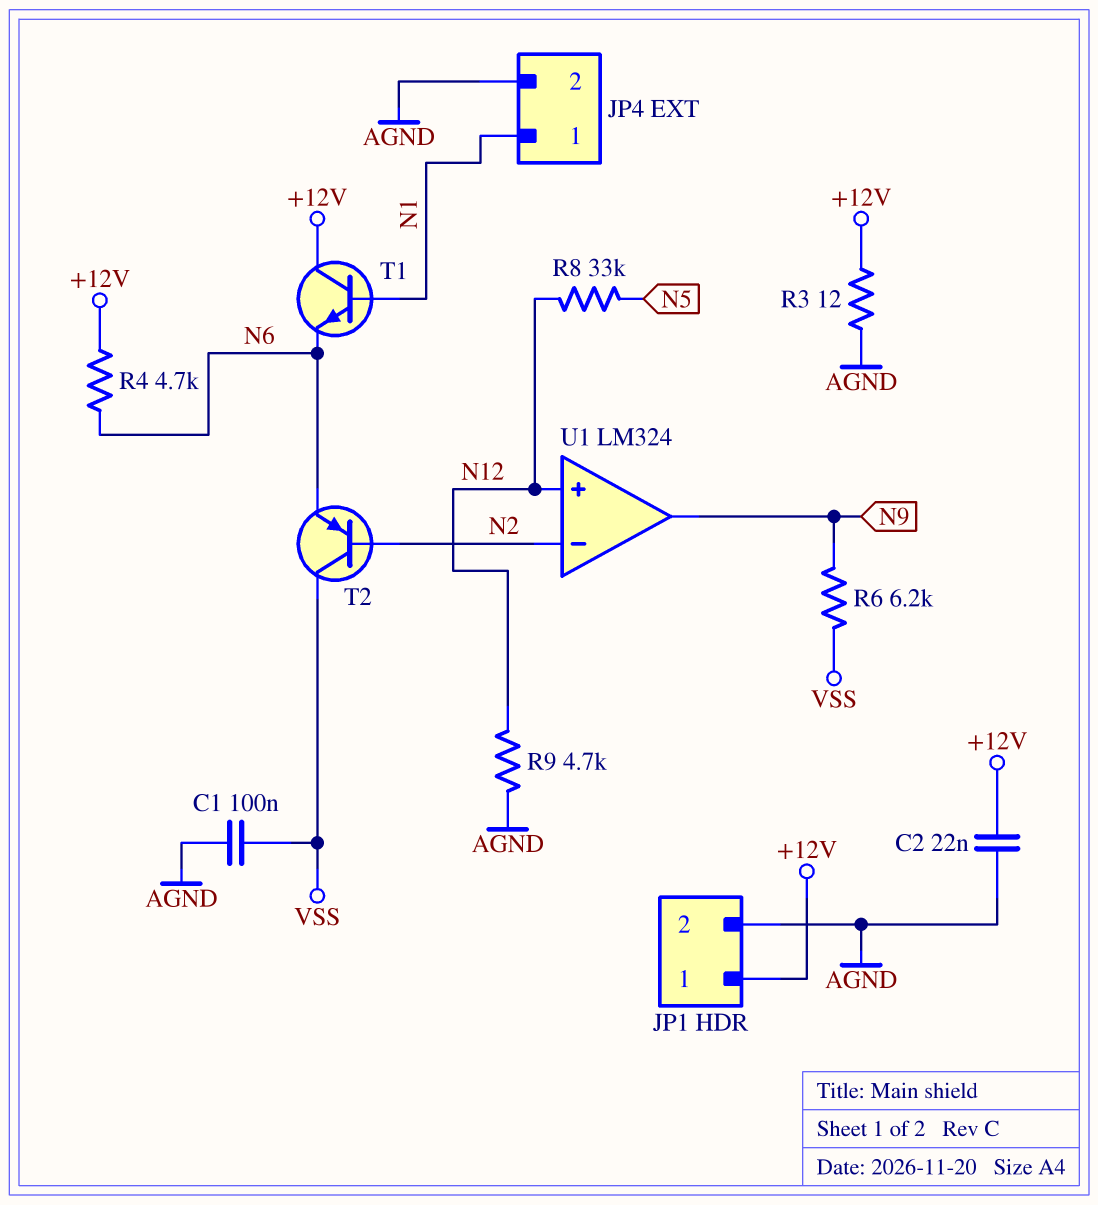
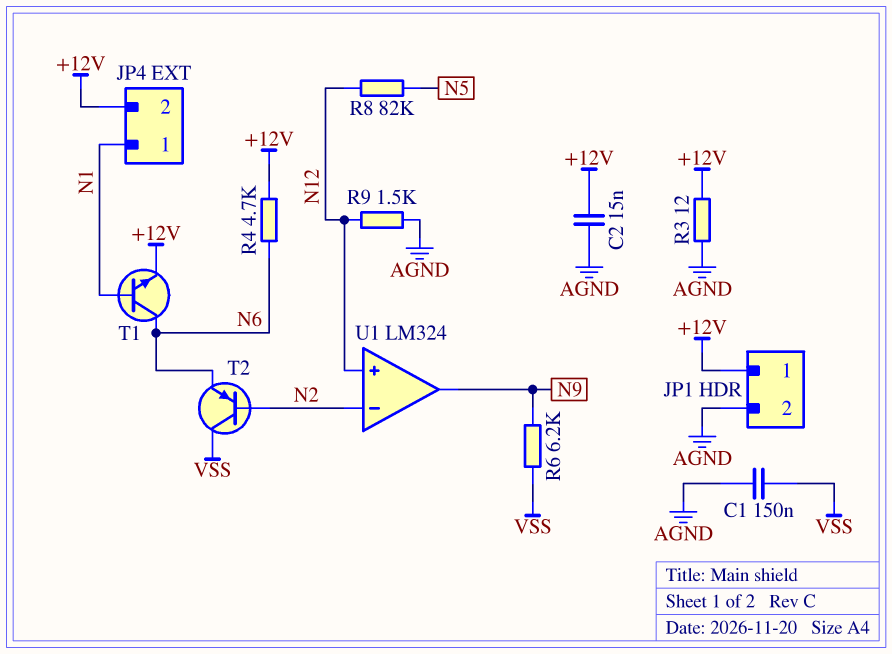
C1: 100nF (AGND, VSS) -> 150nF (AGND, VSS)
C2: 22nF (+12V, AGND) -> 15nF (+12V, AGND)
JP4 pin 2: AGND -> +12V
R8: 33k (N5, N12) -> 82k (N5, N12)
R9: 4.7k (AGND, N12) -> 1.5k (AGND, N12)
T1: NPN (B N1, C +12V, E N6) -> NPN (B N1, C N6, E +12V)

